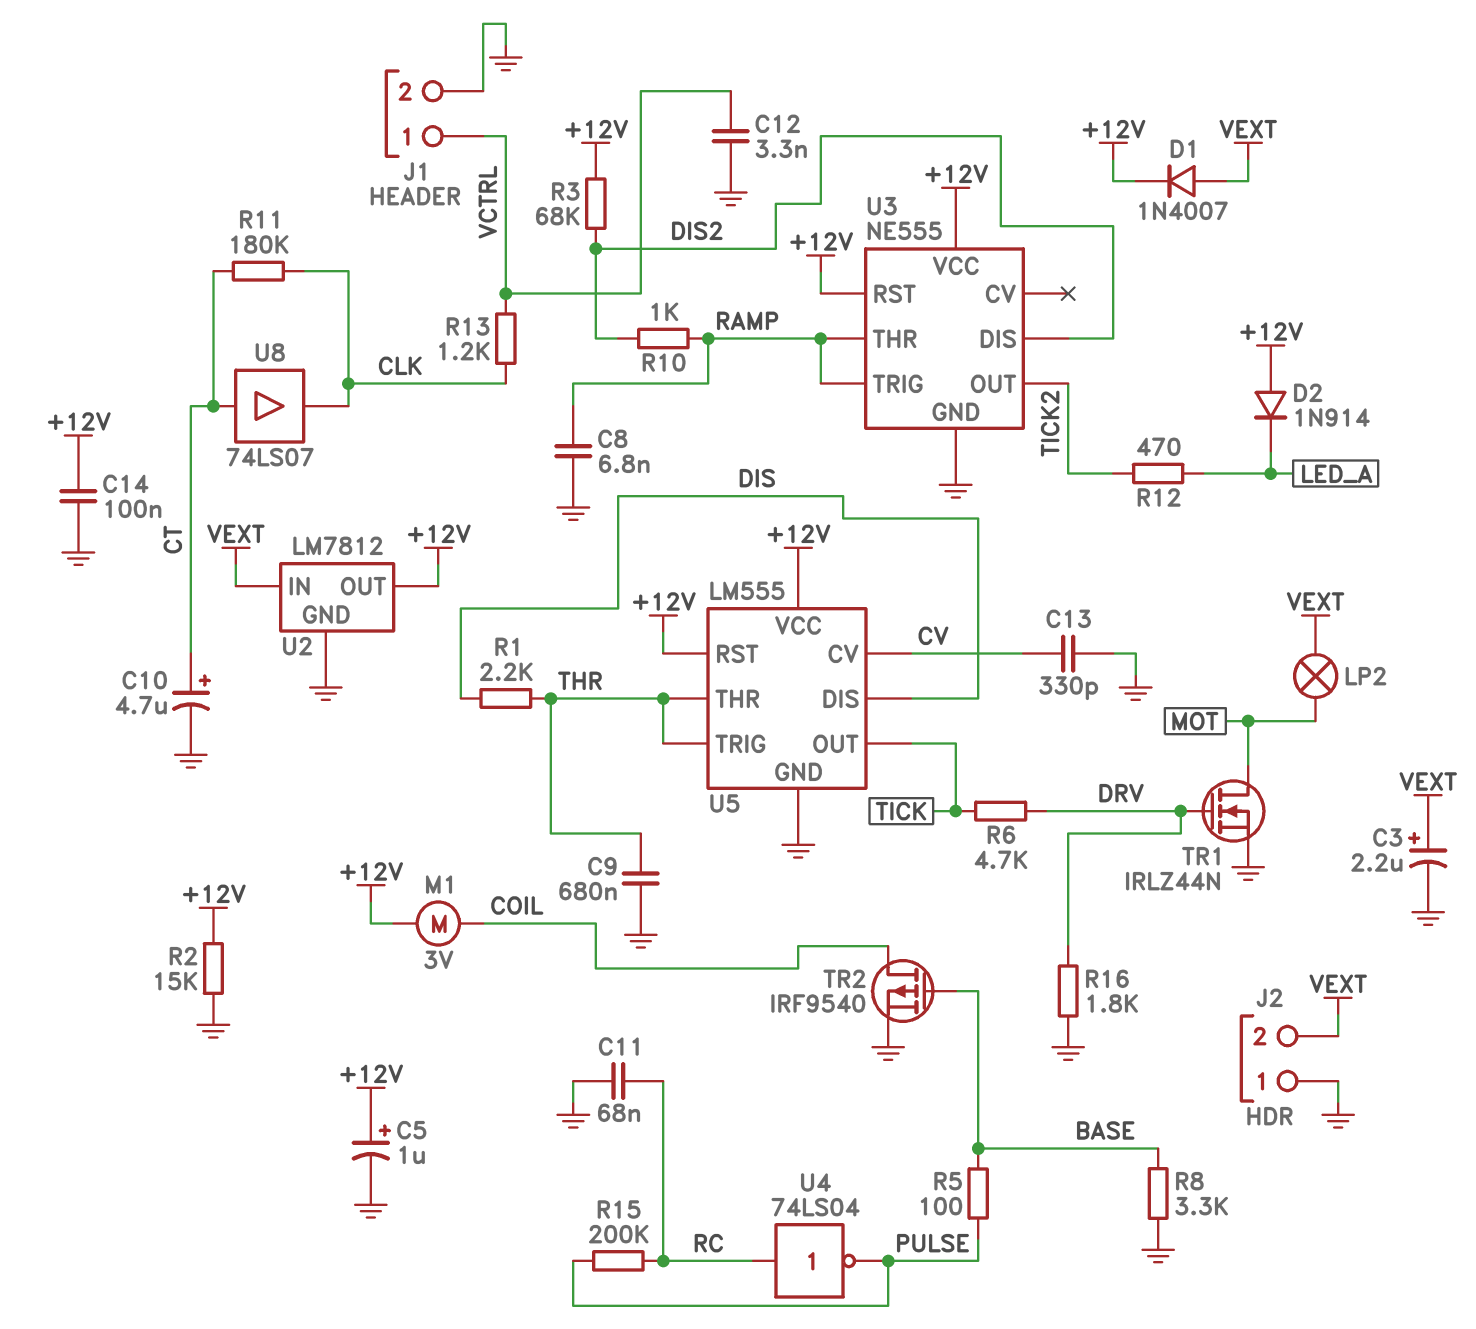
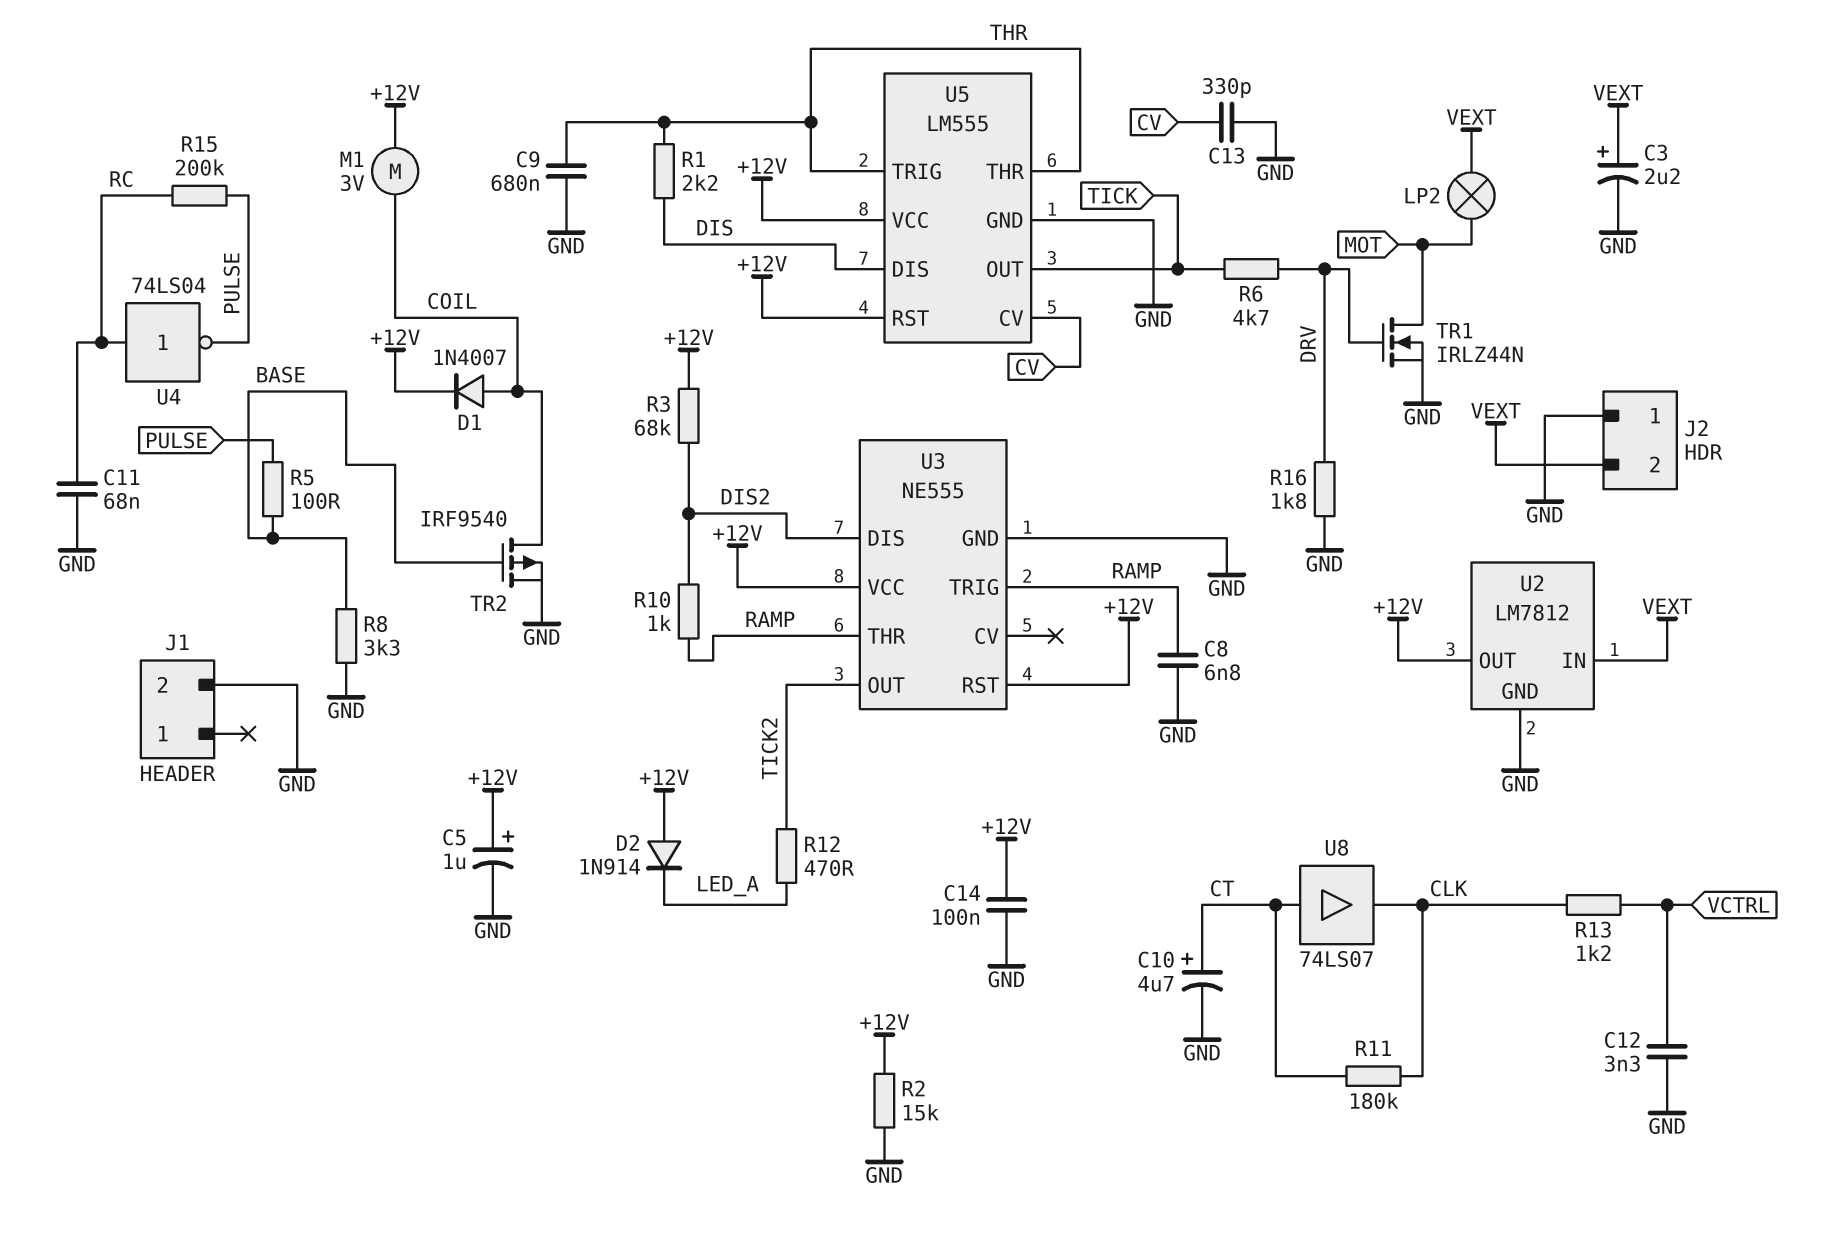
D1: diode 1N4007 (A VEXT, K +12V) -> diode 1N4007 (A COIL, K +12V)
J1 pin 1: VCTRL -> none

